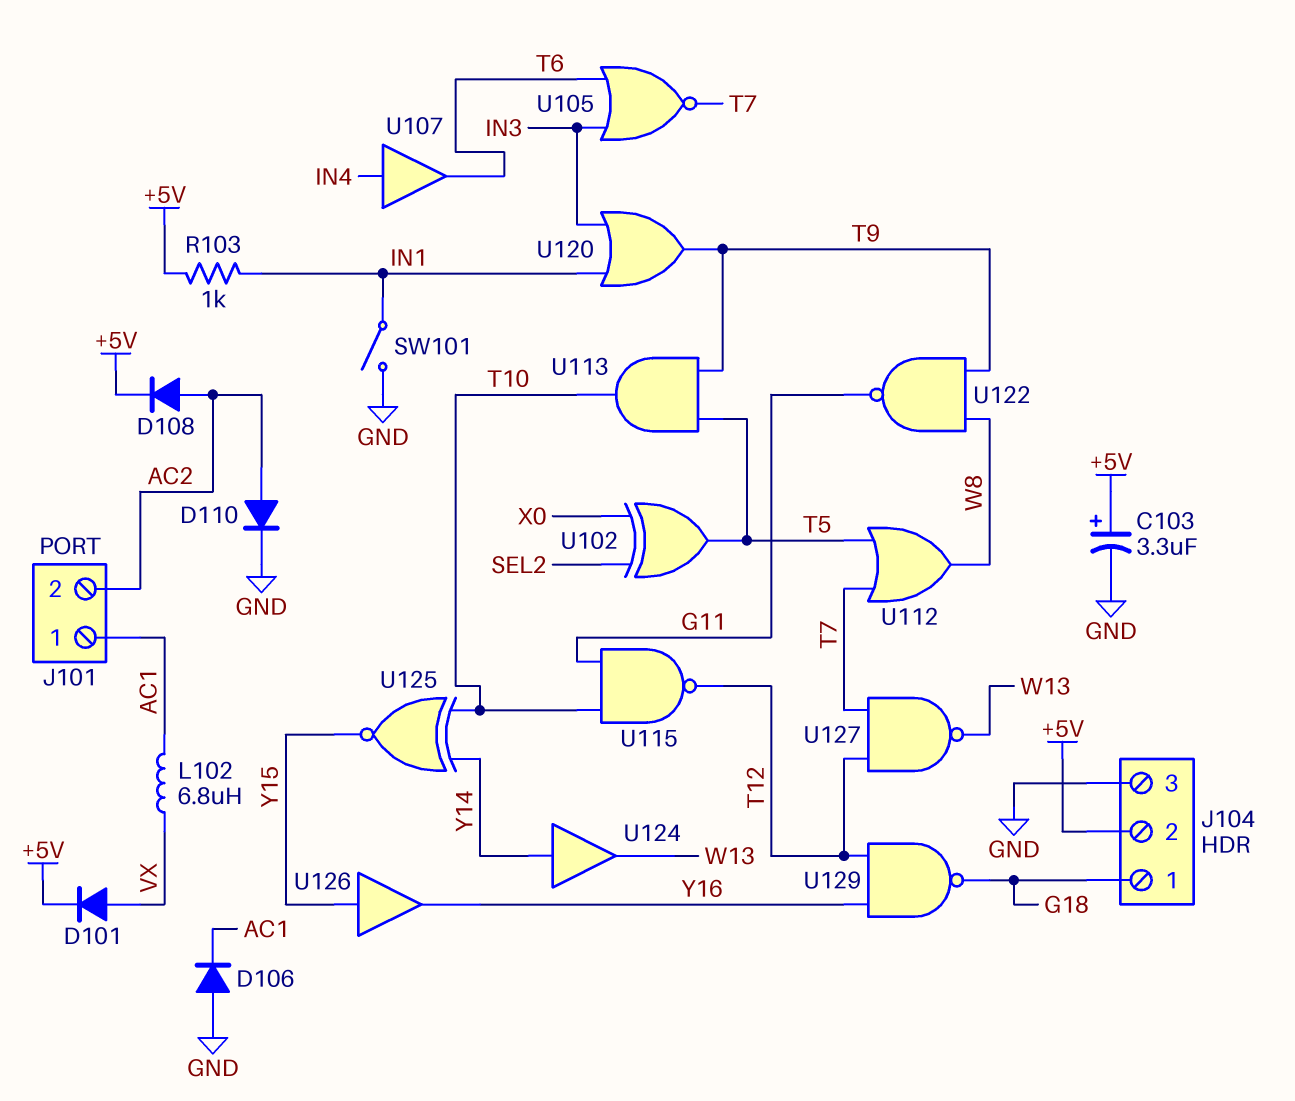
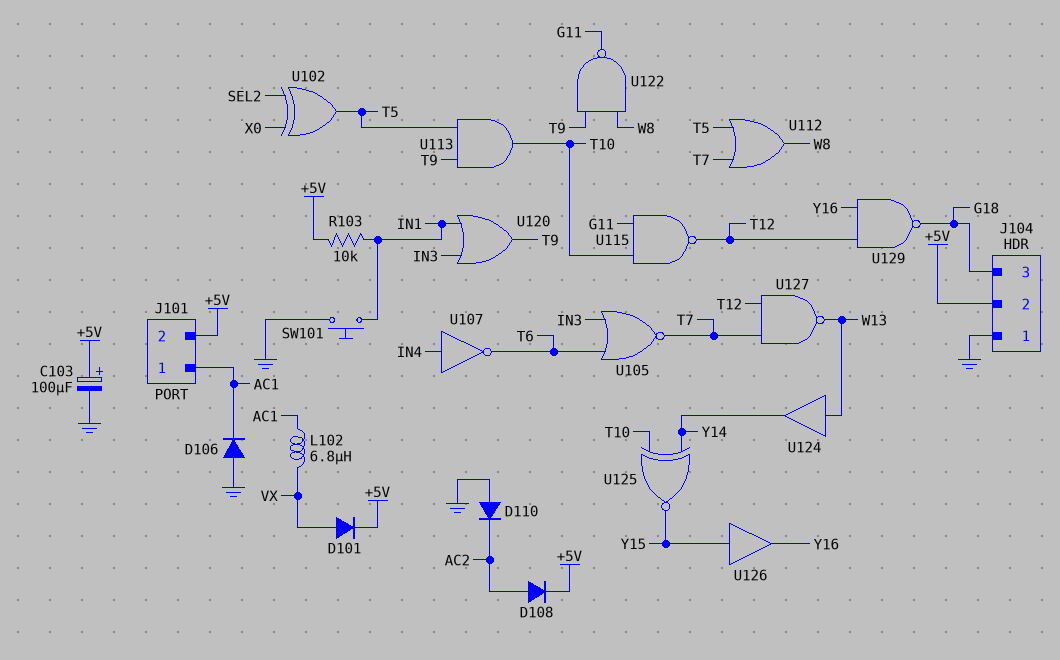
C103: 3.3uF (plus +5V, minus GND) -> 100uF (plus +5V, minus GND)
D110: diode (A AC2, K GND) -> diode (A GND, K AC2)
J101 pin 2: AC2 -> +5V
J104 pin 1: G18 -> GND
J104 pin 3: GND -> G18
R103: 1k (+5V, IN1) -> 10k (+5V, IN1)
SW101: switch (GND, IN1) -> button (GND, IN1)
U107: buffer (in IN4, out T6) -> NOT (in IN4, out T6)
U124: buffer (in Y14, out W13) -> buffer (in W13, out Y14)

